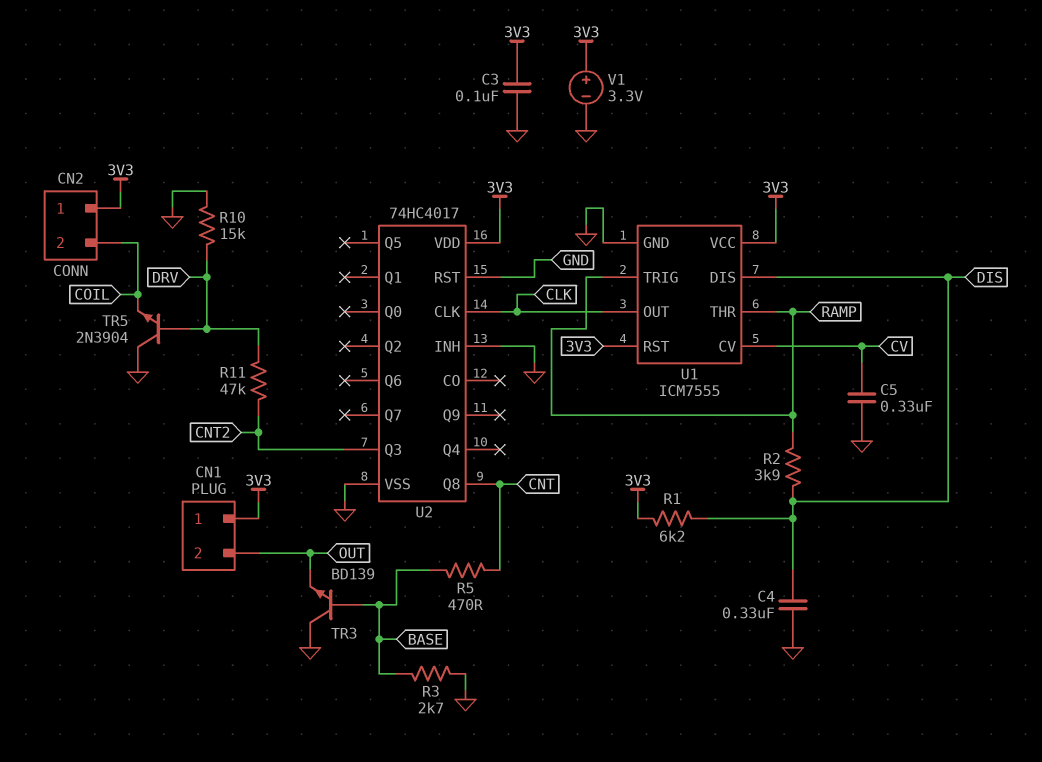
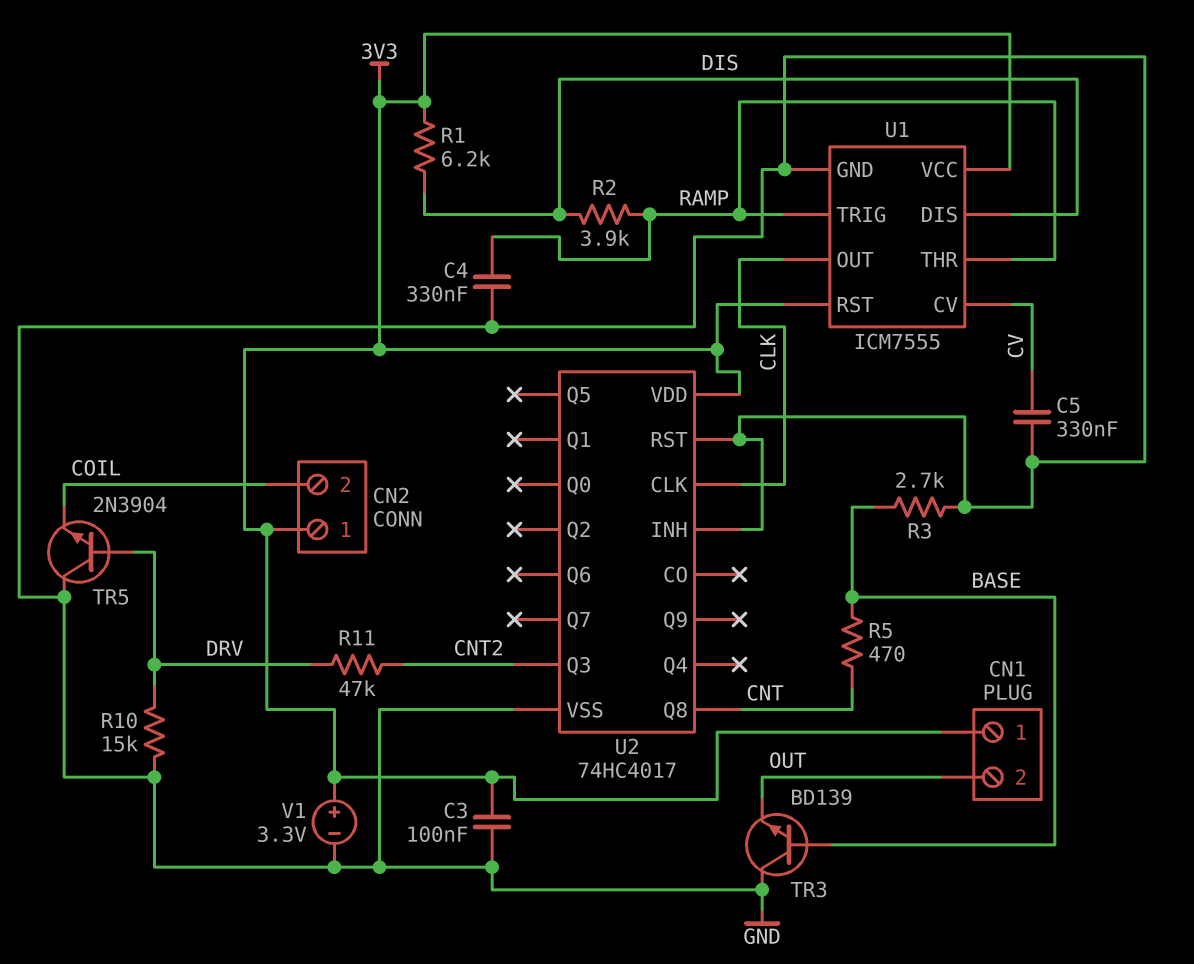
C4: 330nF (DIS, GND) -> 330nF (GND, RAMP)

